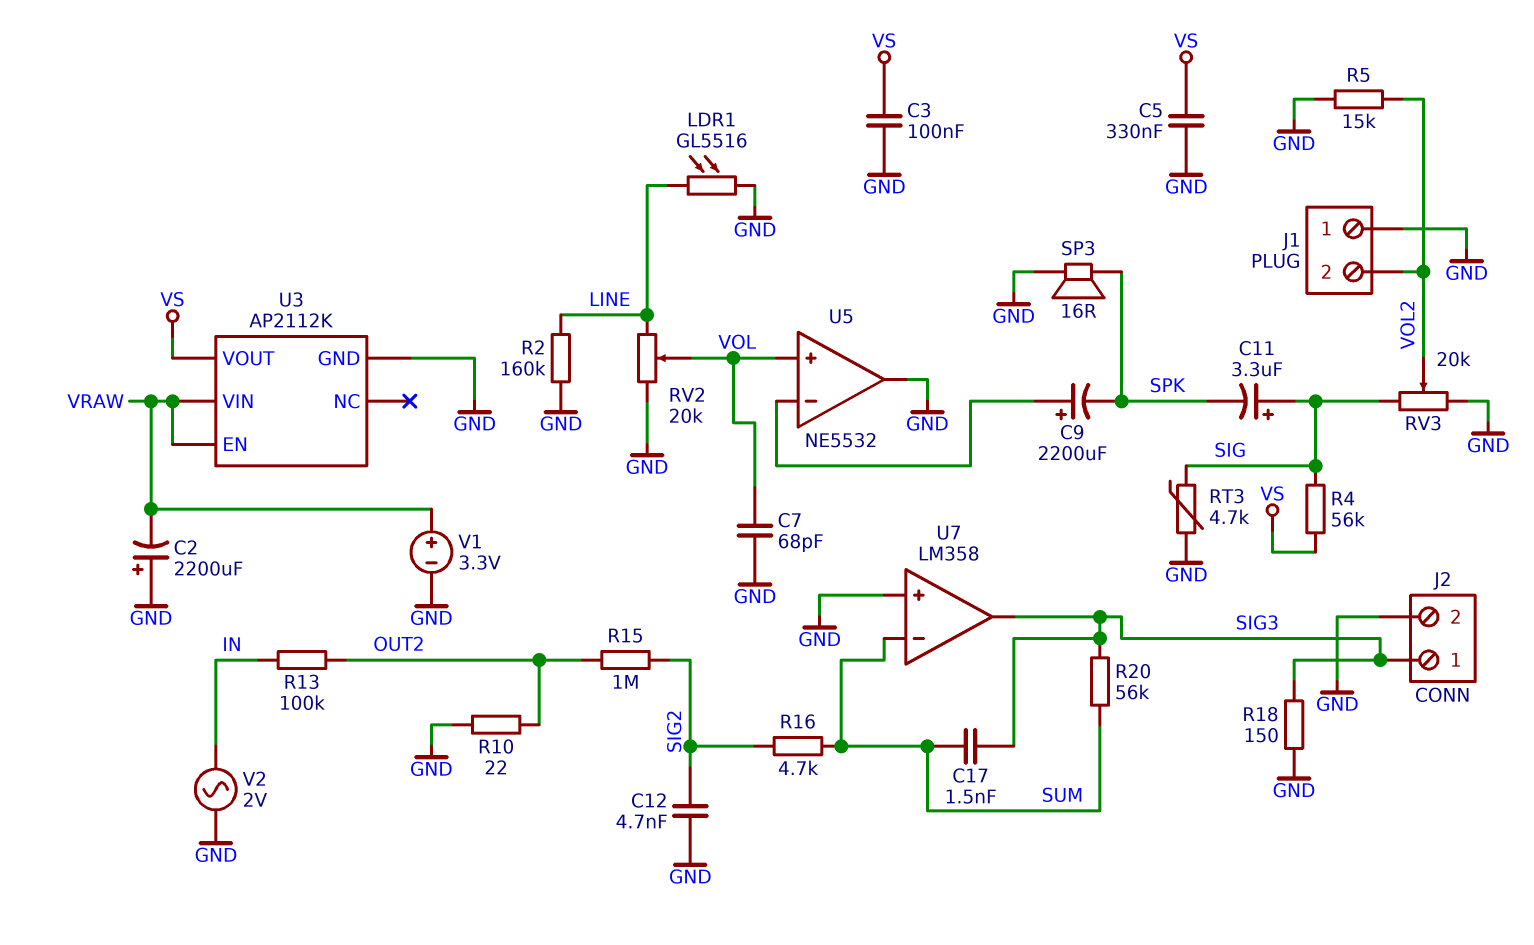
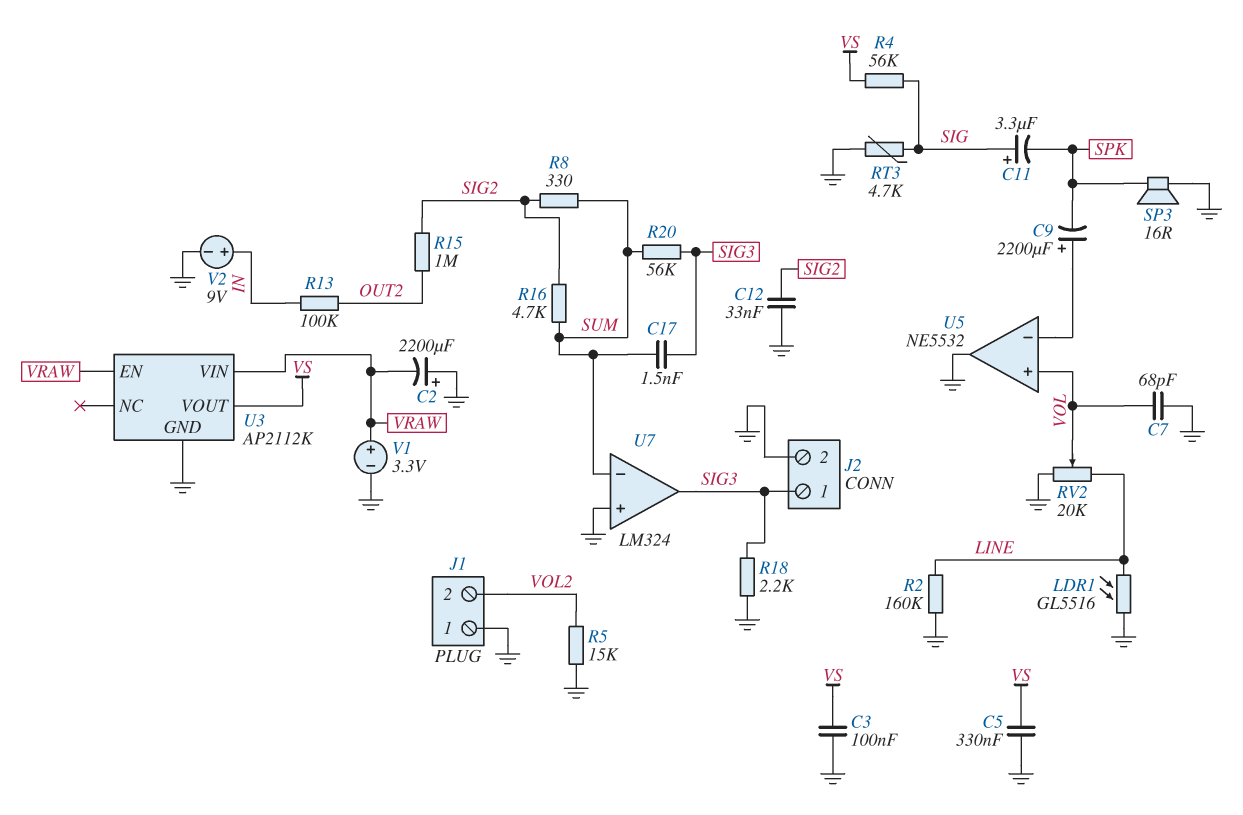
C12: 4.7nF (GND, SIG2) -> 33nF (GND, SIG2)
R8: none -> 330 (SIG2, SUM)
R10: 22 (GND, OUT2) -> none
R18: 150 (GND, SIG3) -> 2.2k (GND, SIG3)
RV3: 20k (GND, SIG, wiper VOL2) -> none
U7: LM358 -> LM324
V2: AC 2V (GND, IN) -> 9V (plus IN, minus GND)

